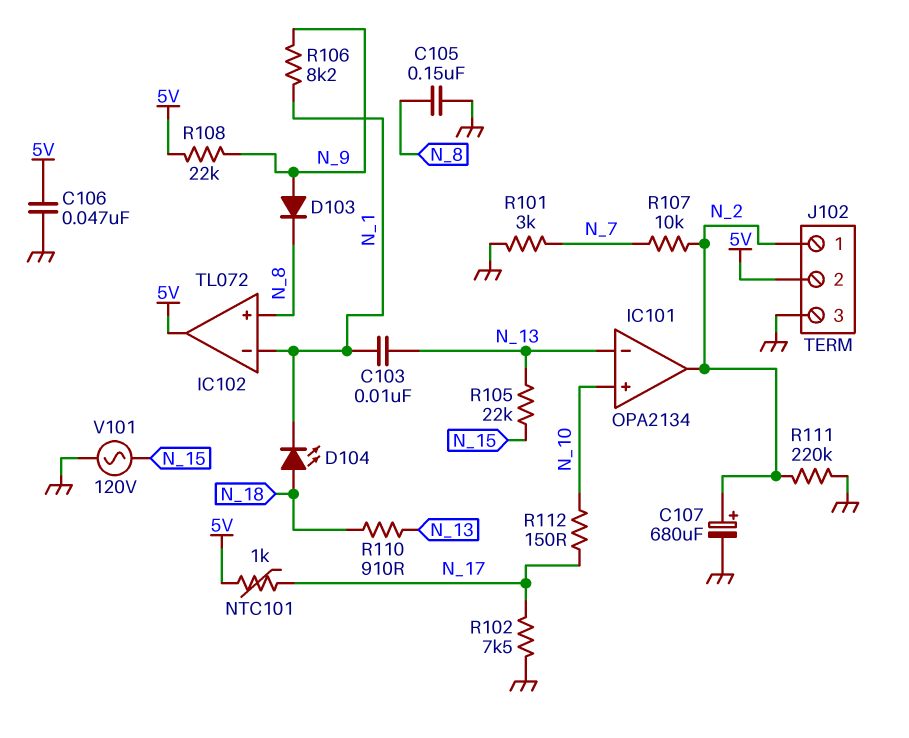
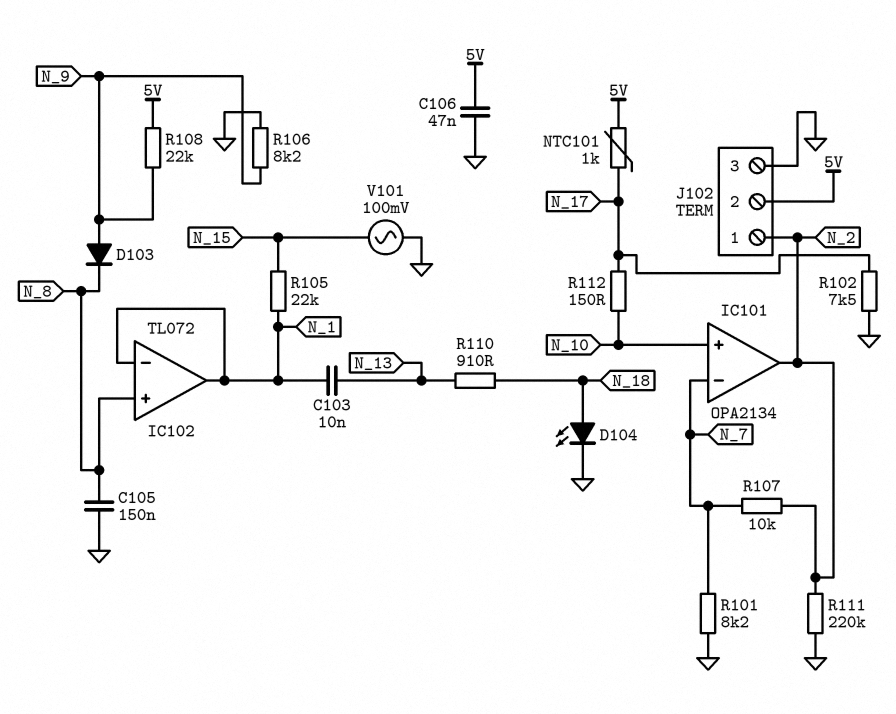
C107: 680uF (plus N_2, minus GND) -> none
D104: LED (A N_18, K N_1) -> LED (A N_18, K GND)
IC101 pin in-: N_13 -> N_7
IC102 pin out: 5V -> N_1
R101: 3k (GND, N_7) -> 8.2k (GND, N_7)
R105: 22k (N_13, N_15) -> 22k (N_1, N_15)
R106: 8.2k (N_1, N_9) -> 8.2k (GND, N_9)
V101: AC 120V (GND, N_15) -> AC 100mV (GND, N_15)

